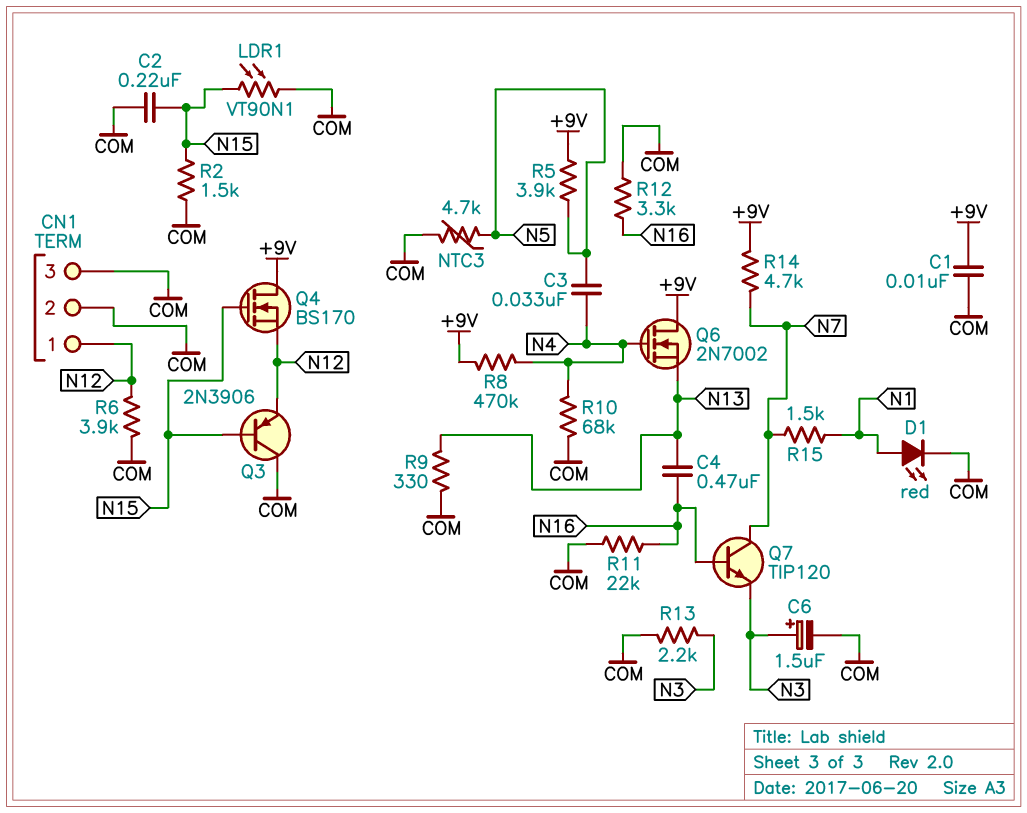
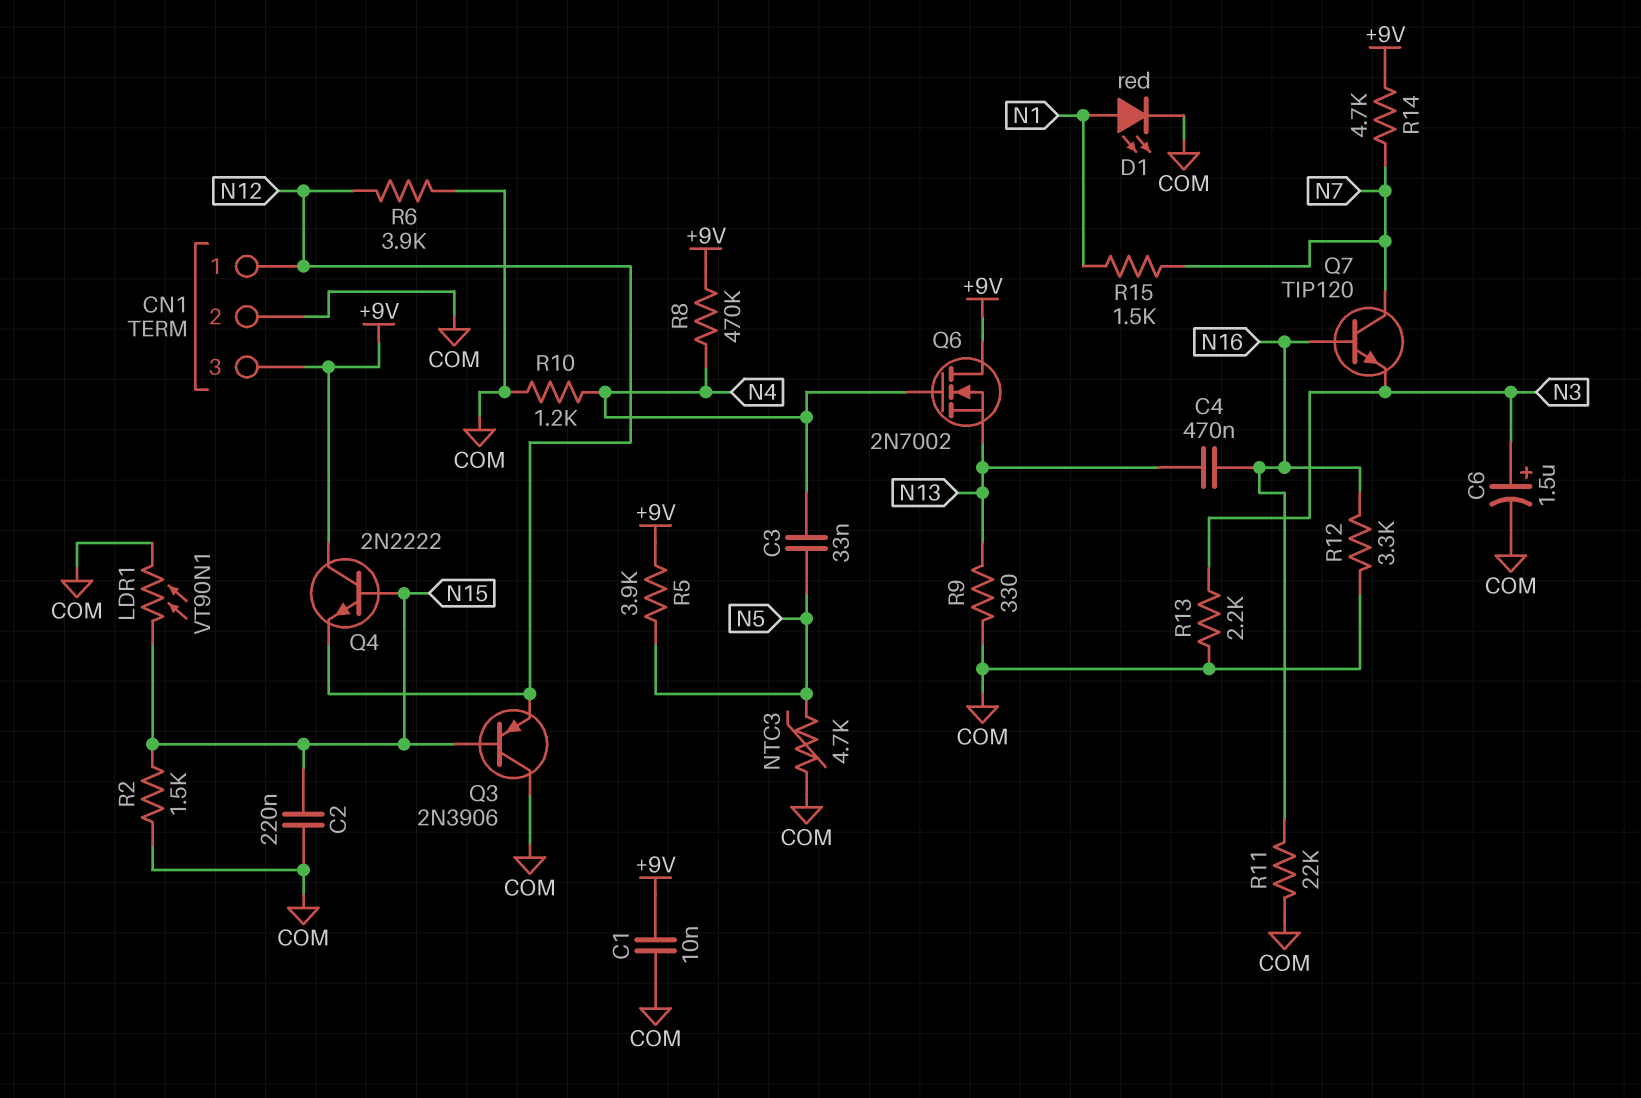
CN1 pin 3: COM -> +9V
Q4: NMOS BS170 (G N15, D +9V, S N12) -> NPN 2N2222 (B N15, C +9V, E N12)
R10: 68k (COM, N4) -> 1.2k (COM, N4)

